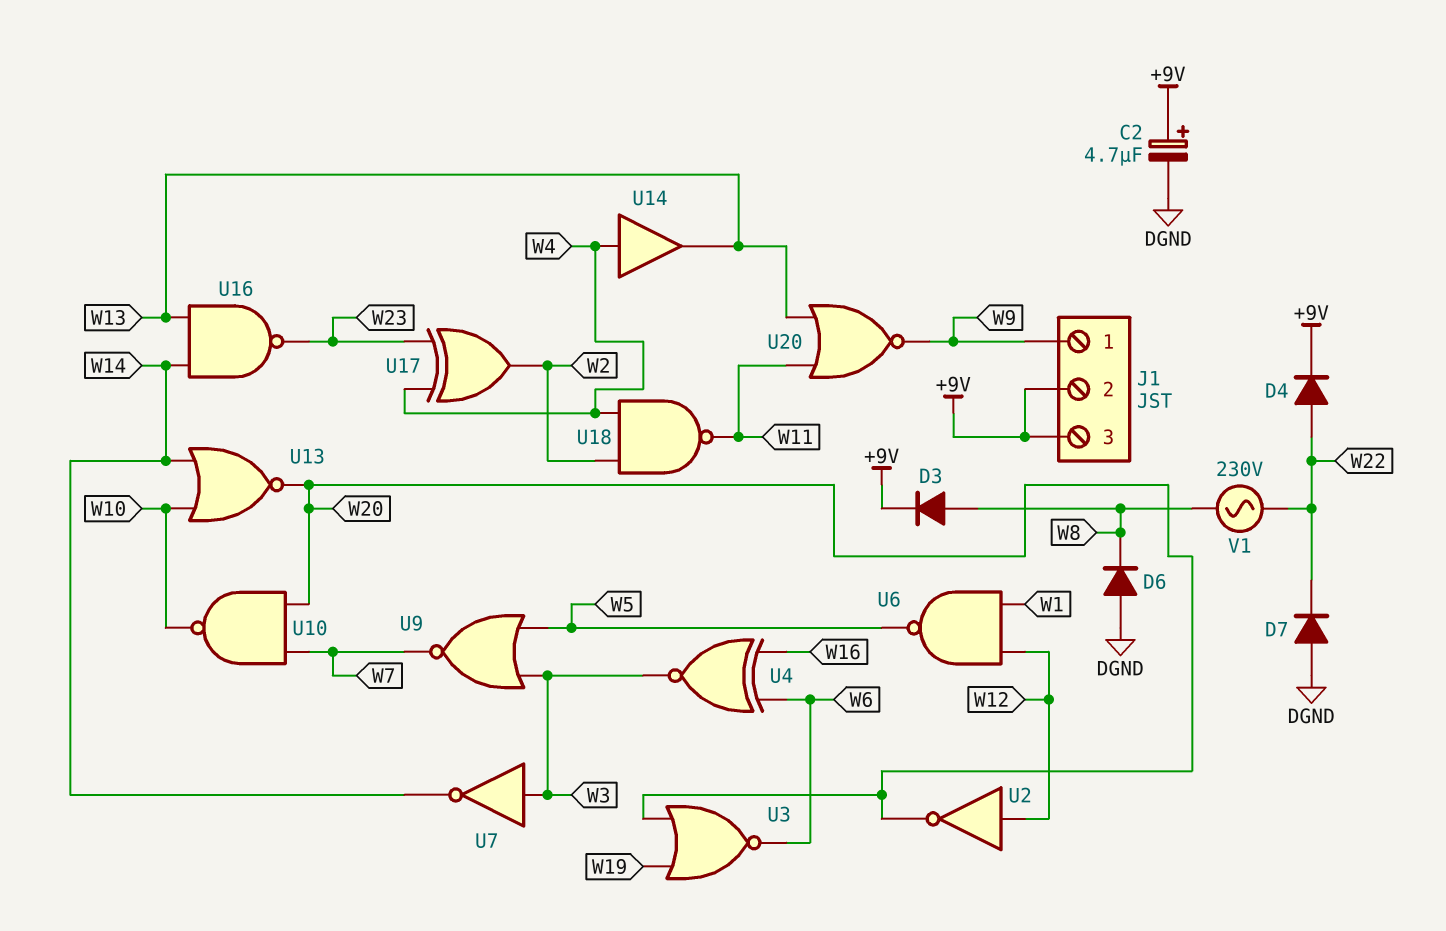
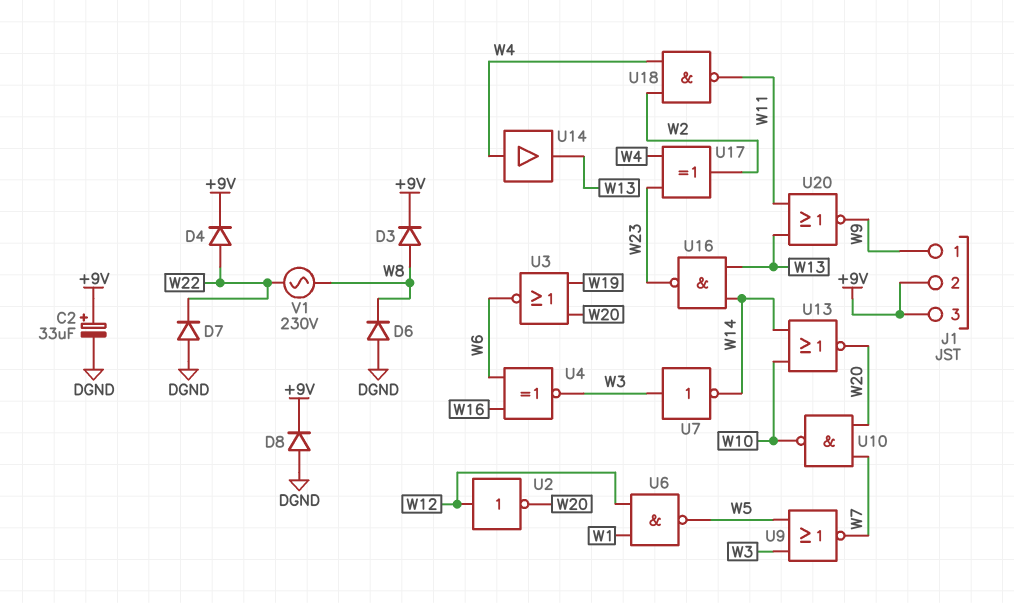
C2: 4.7uF (plus +9V, minus DGND) -> 33uF (plus +9V, minus DGND)
D8: none -> diode (A DGND, K +9V)

